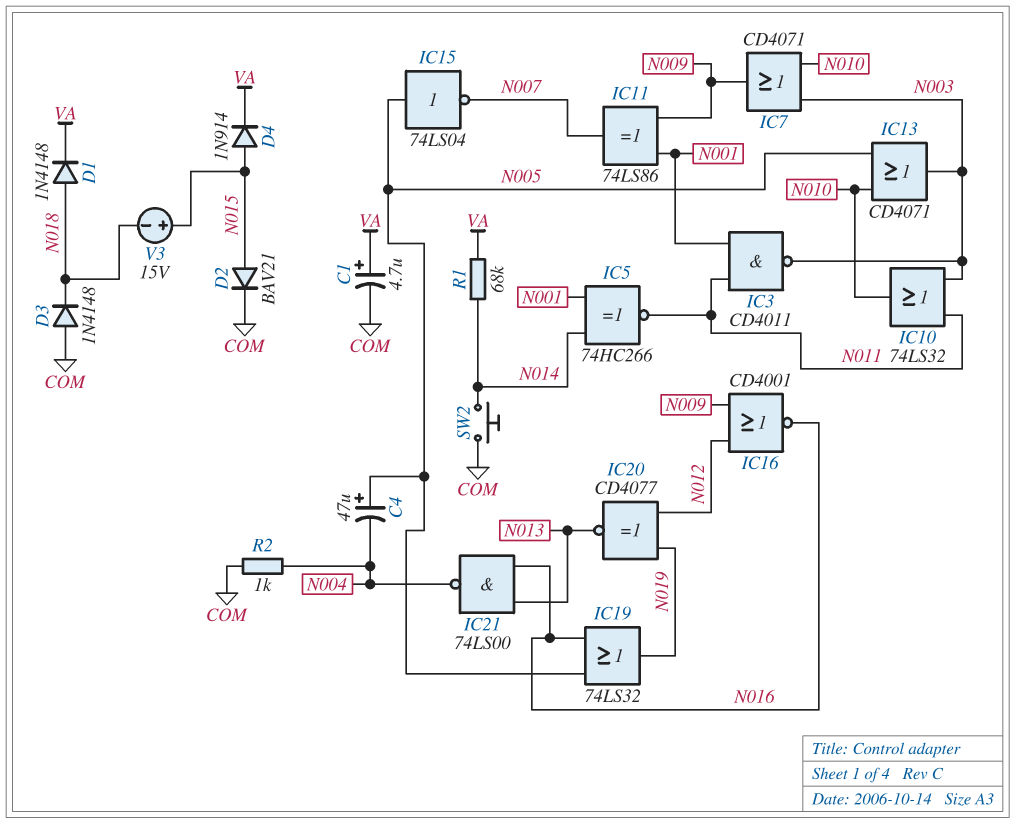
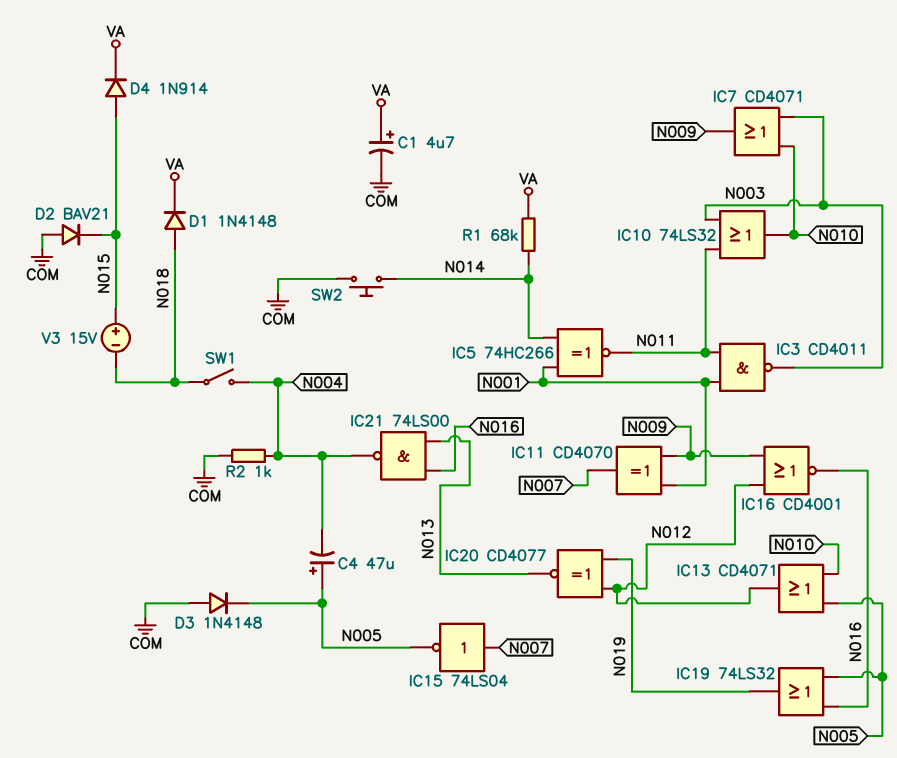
D2: diode BAV21 (A N015, K COM) -> diode BAV21 (A COM, K N015)
D3: diode 1N4148 (A COM, K N018) -> diode 1N4148 (A COM, K N005)
IC11: XOR 74LS86 (in N001, in N009, out N007) -> XOR CD4070 (in N001, in N009, out N007)
IC13: OR CD4071 (in N005, in N010, out N003) -> OR CD4071 (in N005, in N010, out N012)
IC15: NOT 74LS04 (in N005, out N007) -> NOT 74LS04 (in N007, out N005)
SW1: none -> switch (N004, N018)

